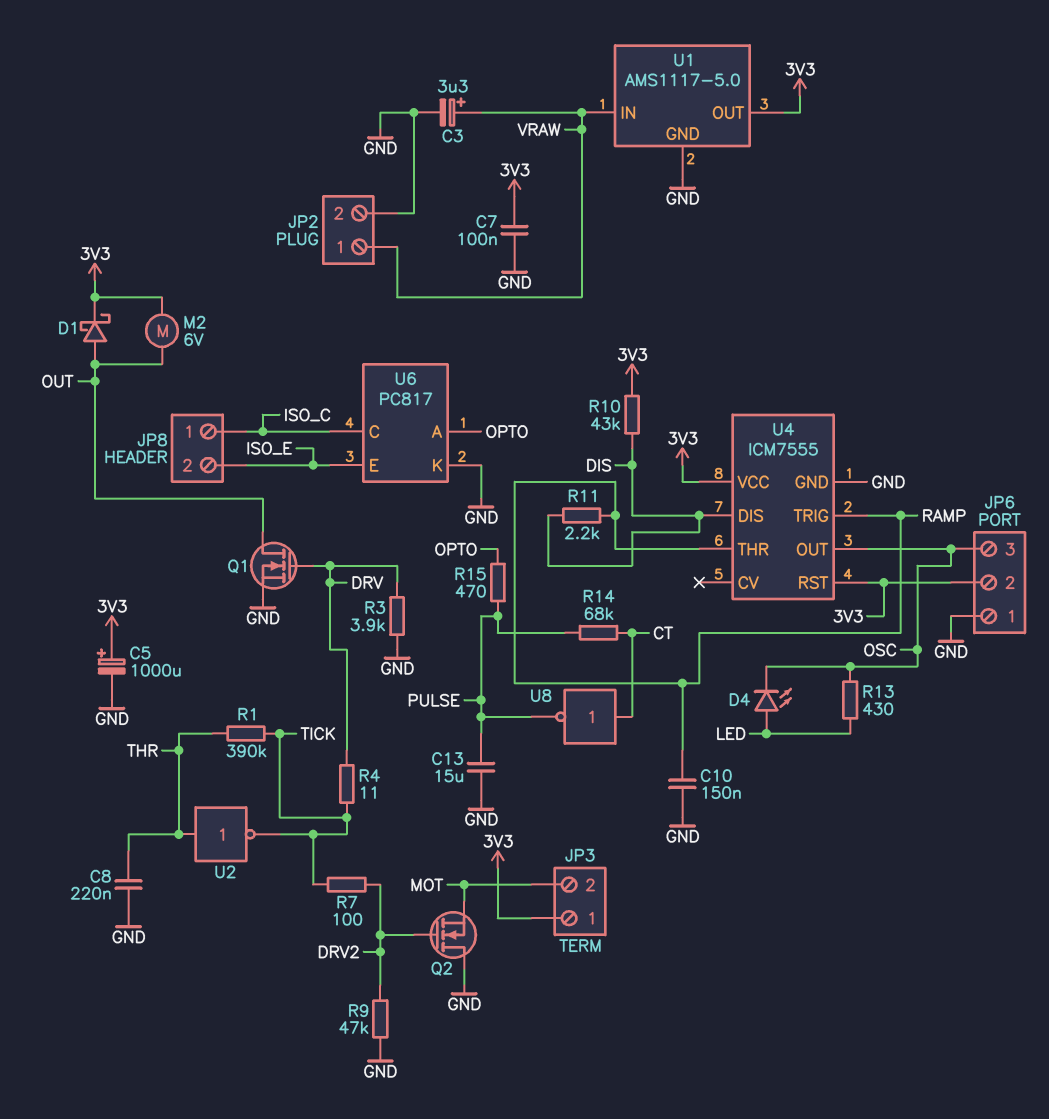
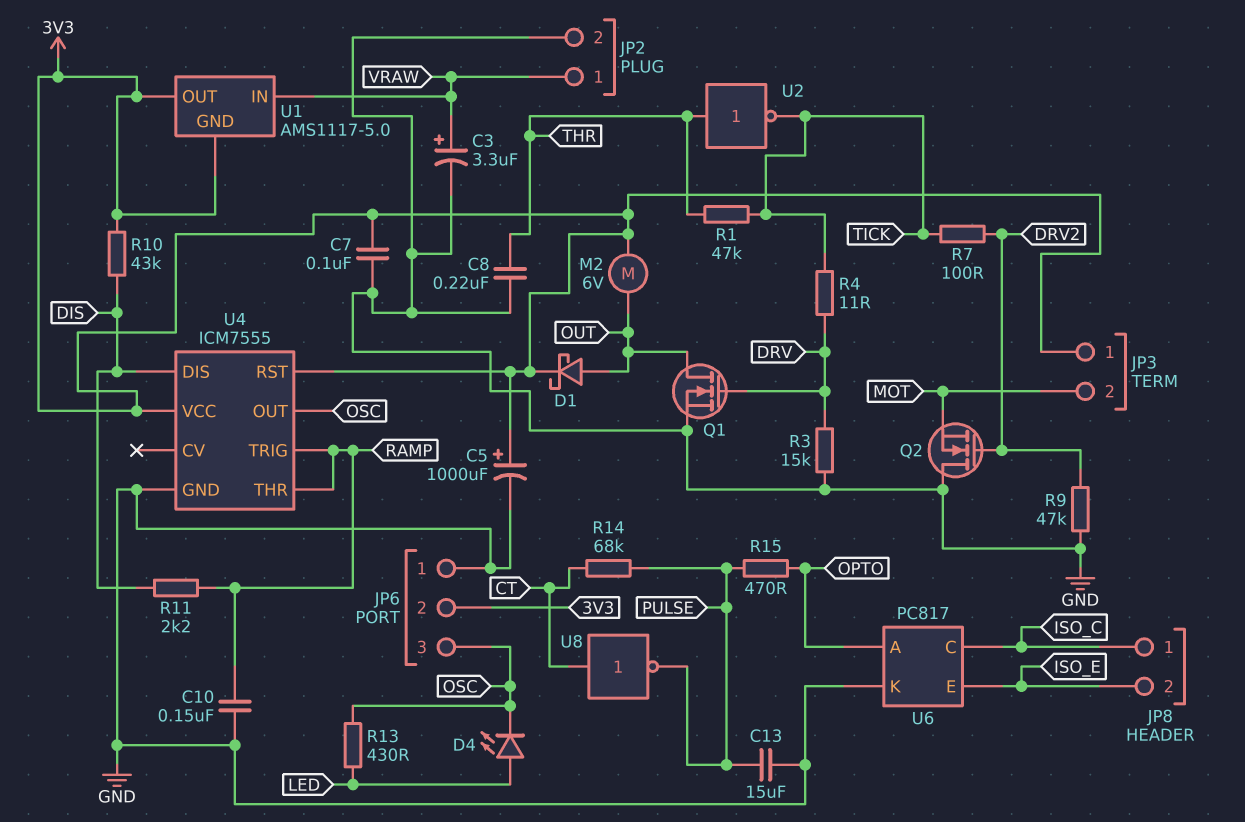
R1: 390k (THR, TICK) -> 47k (THR, TICK)
R3: 3.9k (DRV, GND) -> 15k (DRV, GND)
U1 pin GND: GND -> 3V3

